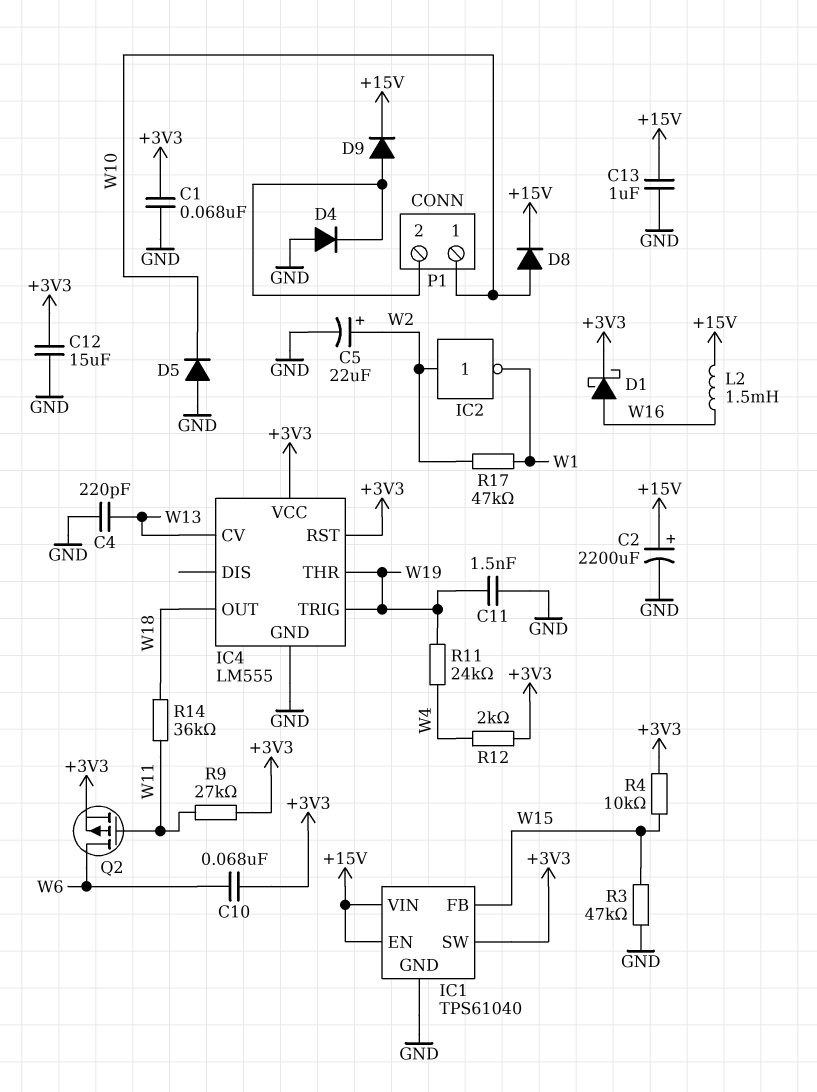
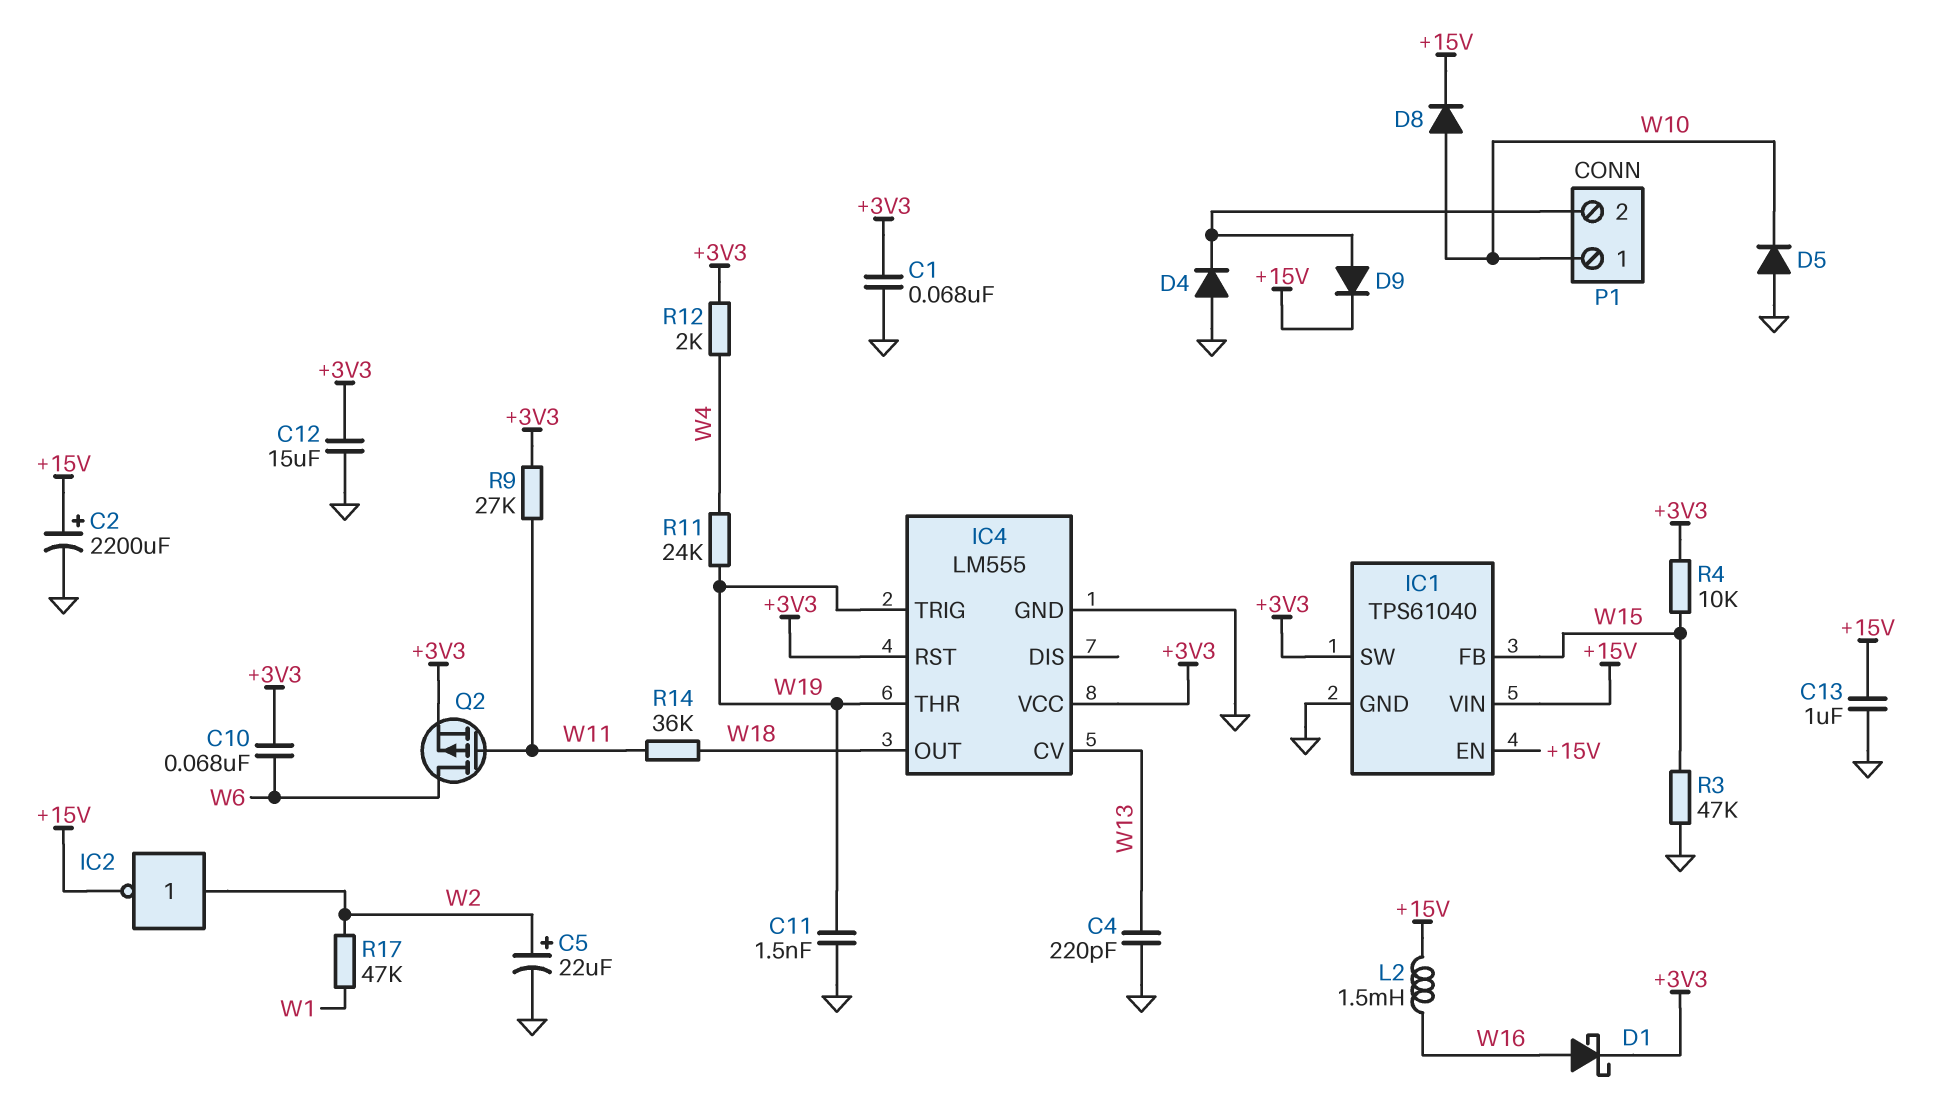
IC2: NOT (in W2, out W1) -> NOT (in W2, out +15V)

